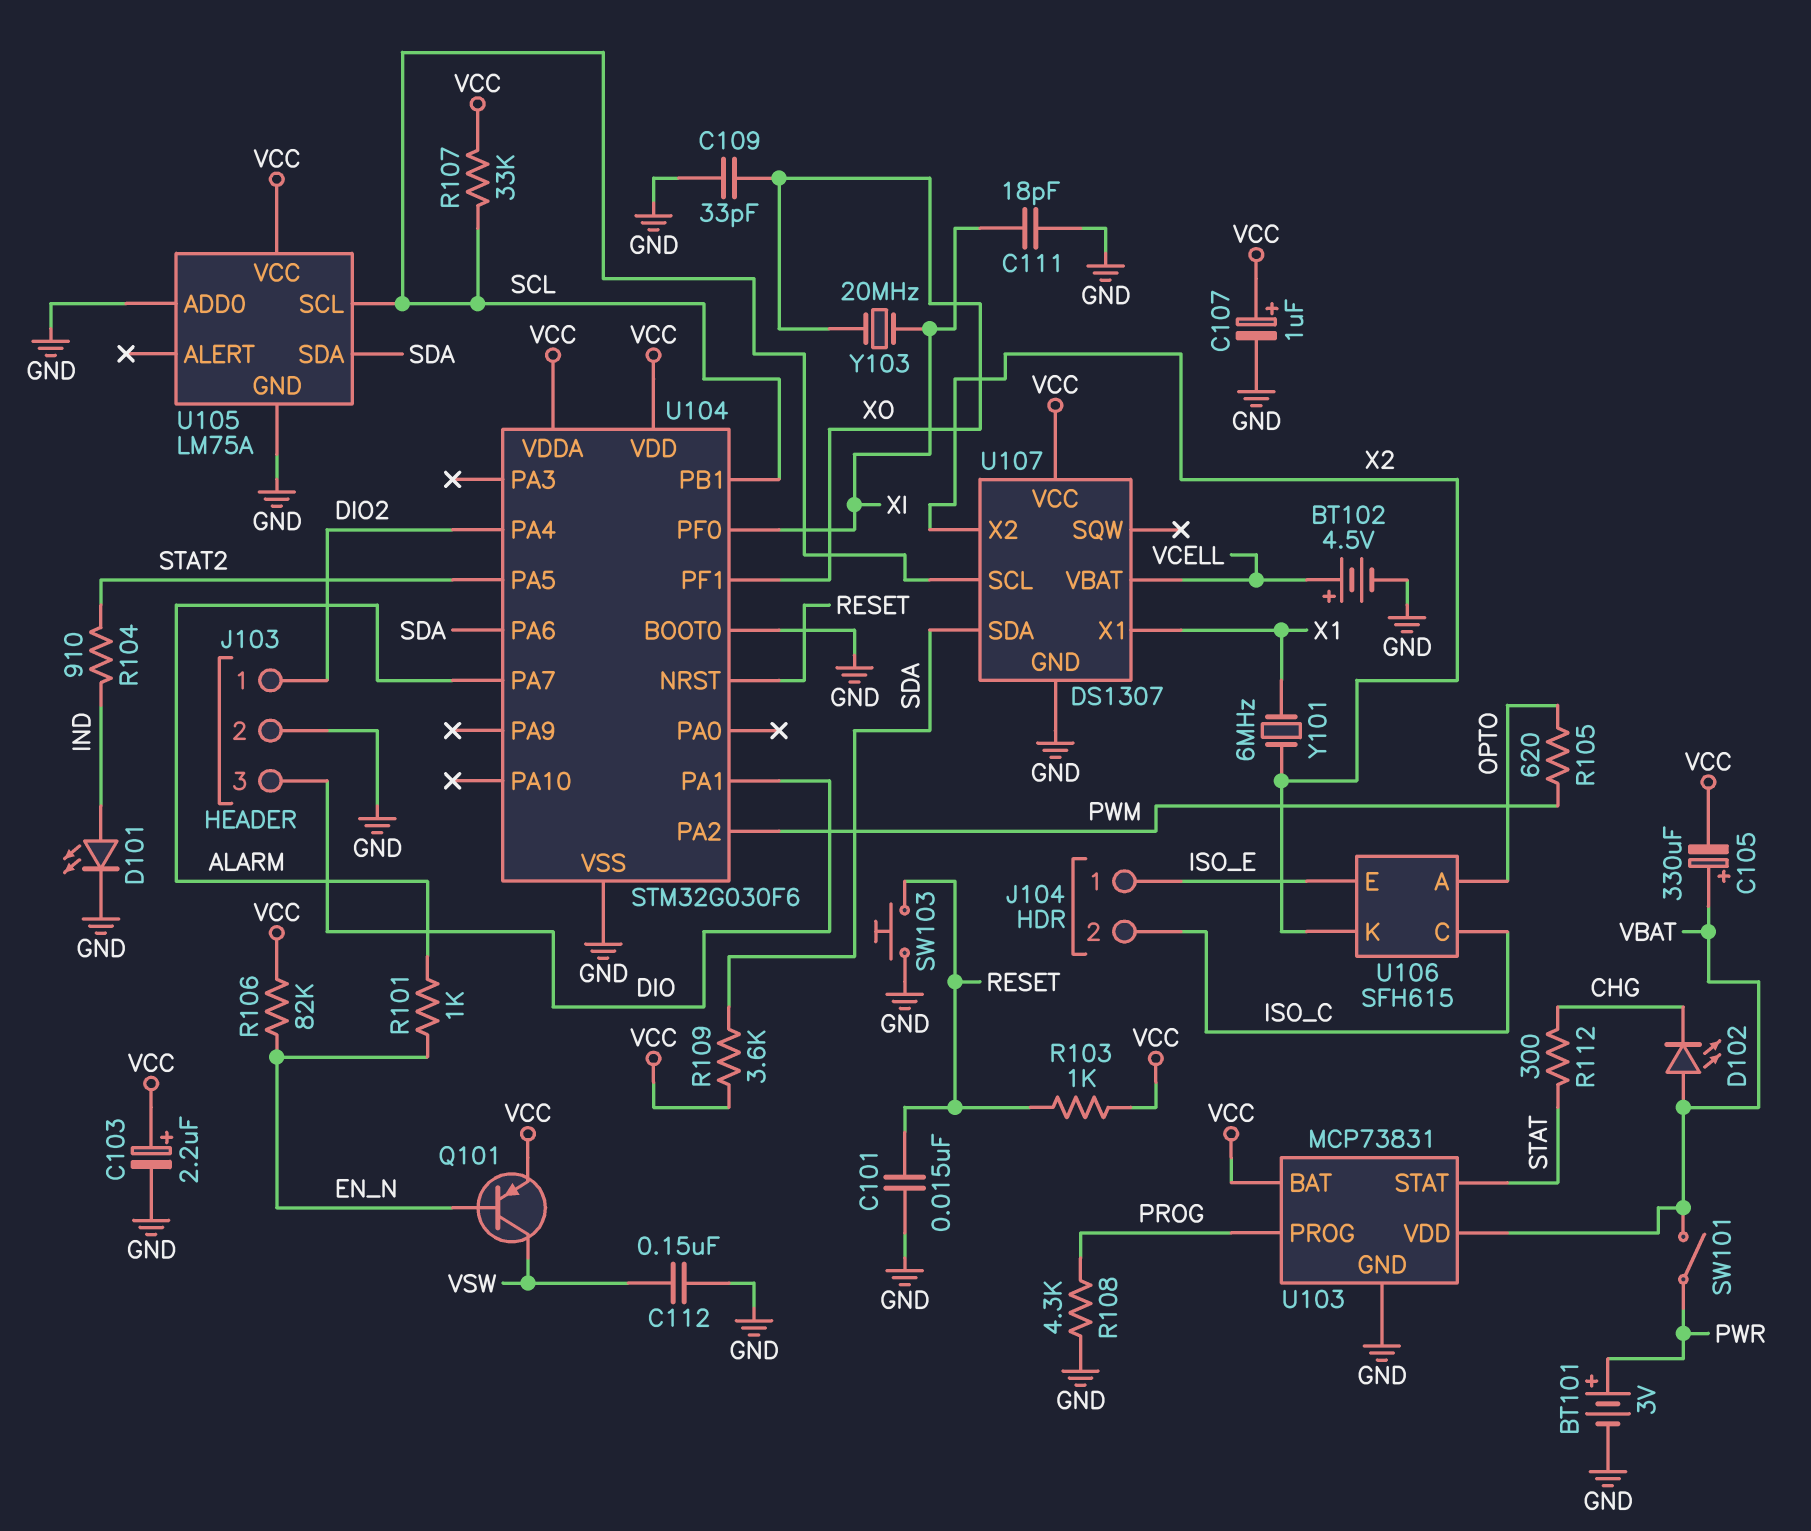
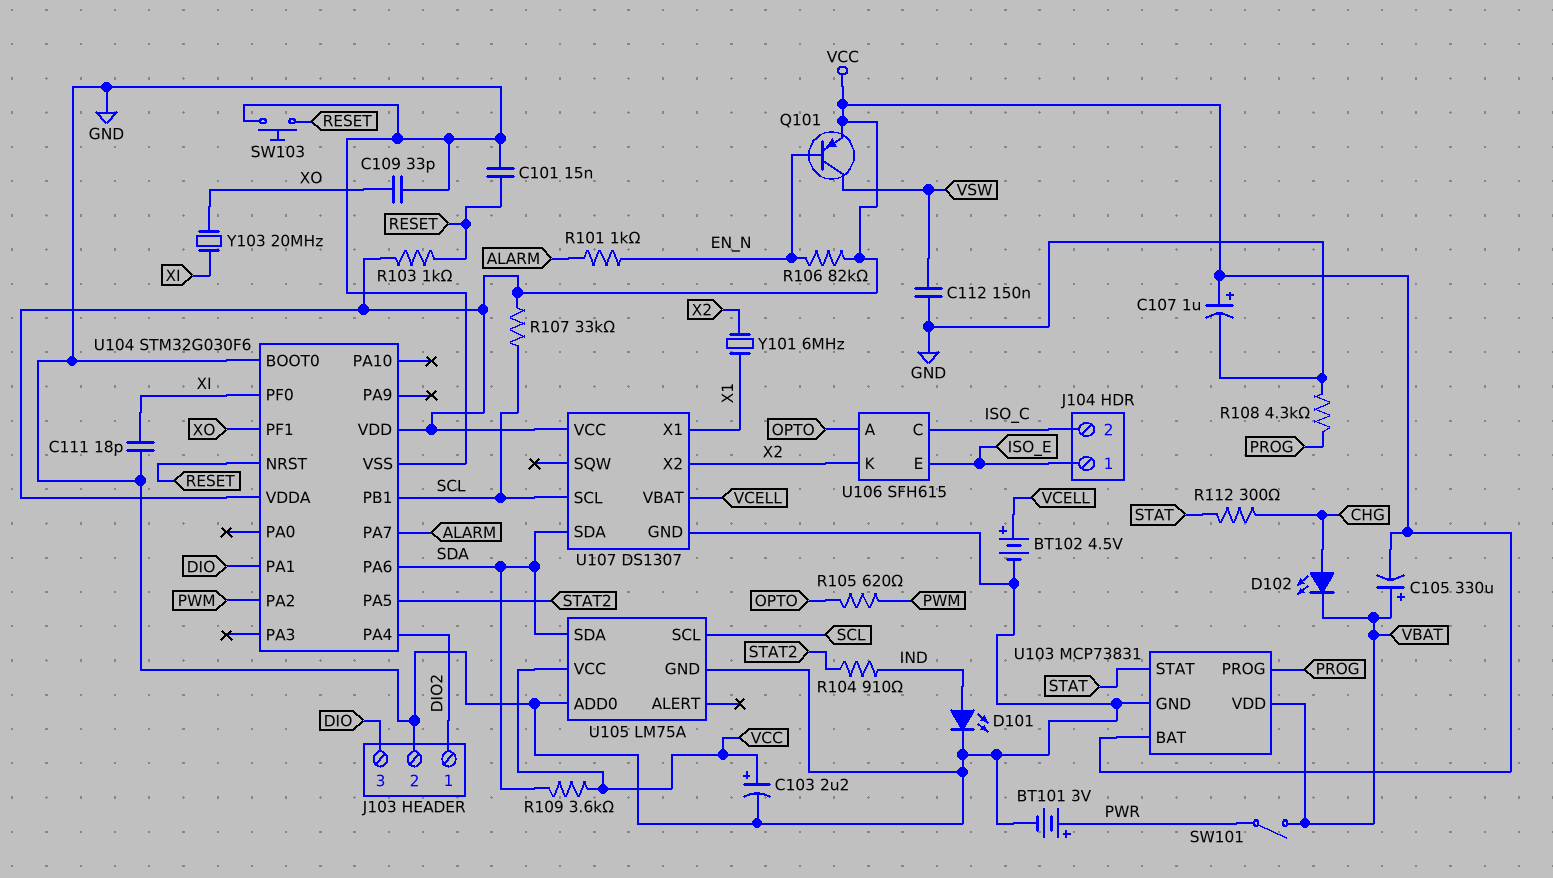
D102: LED (A VBAT, K CHG) -> LED (A CHG, K VBAT)

